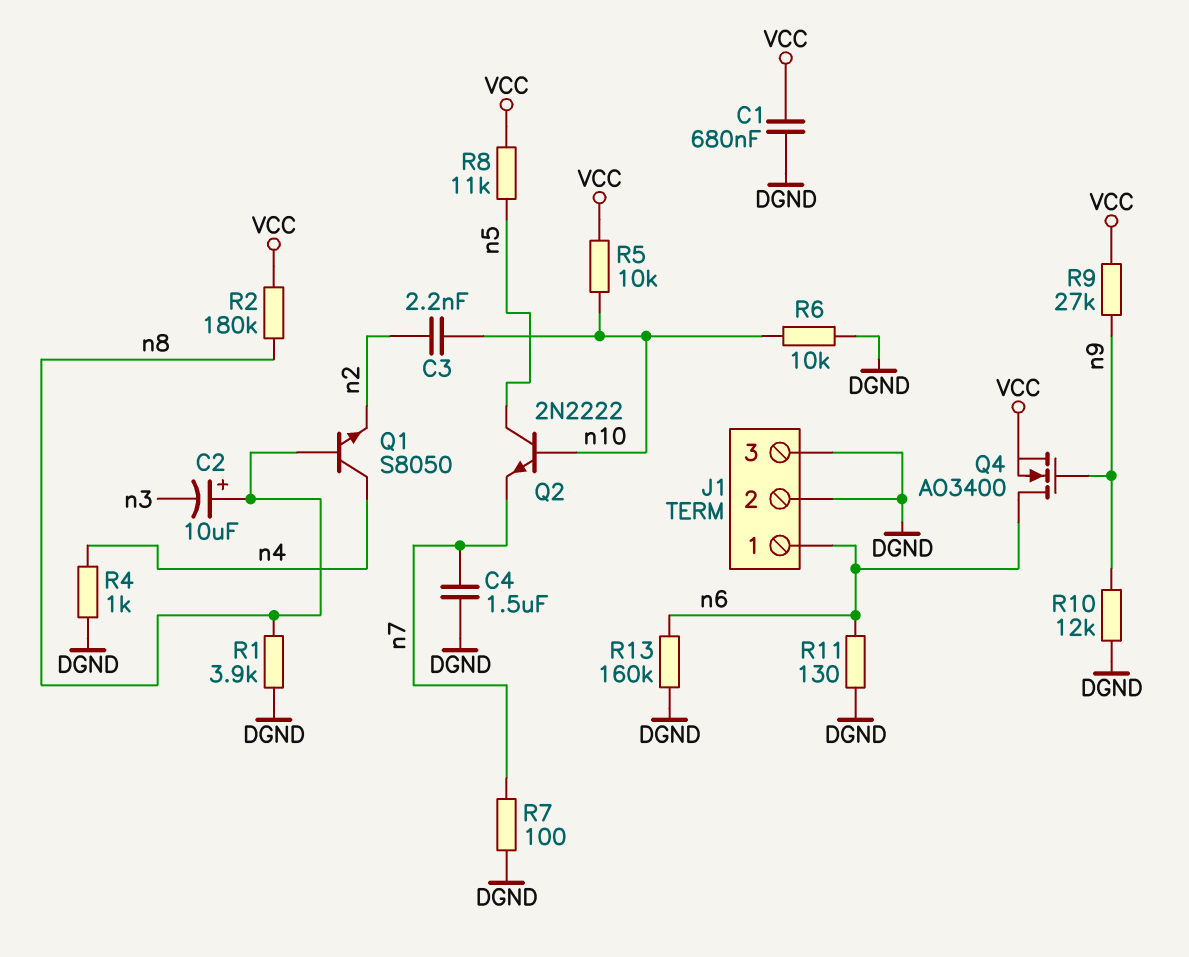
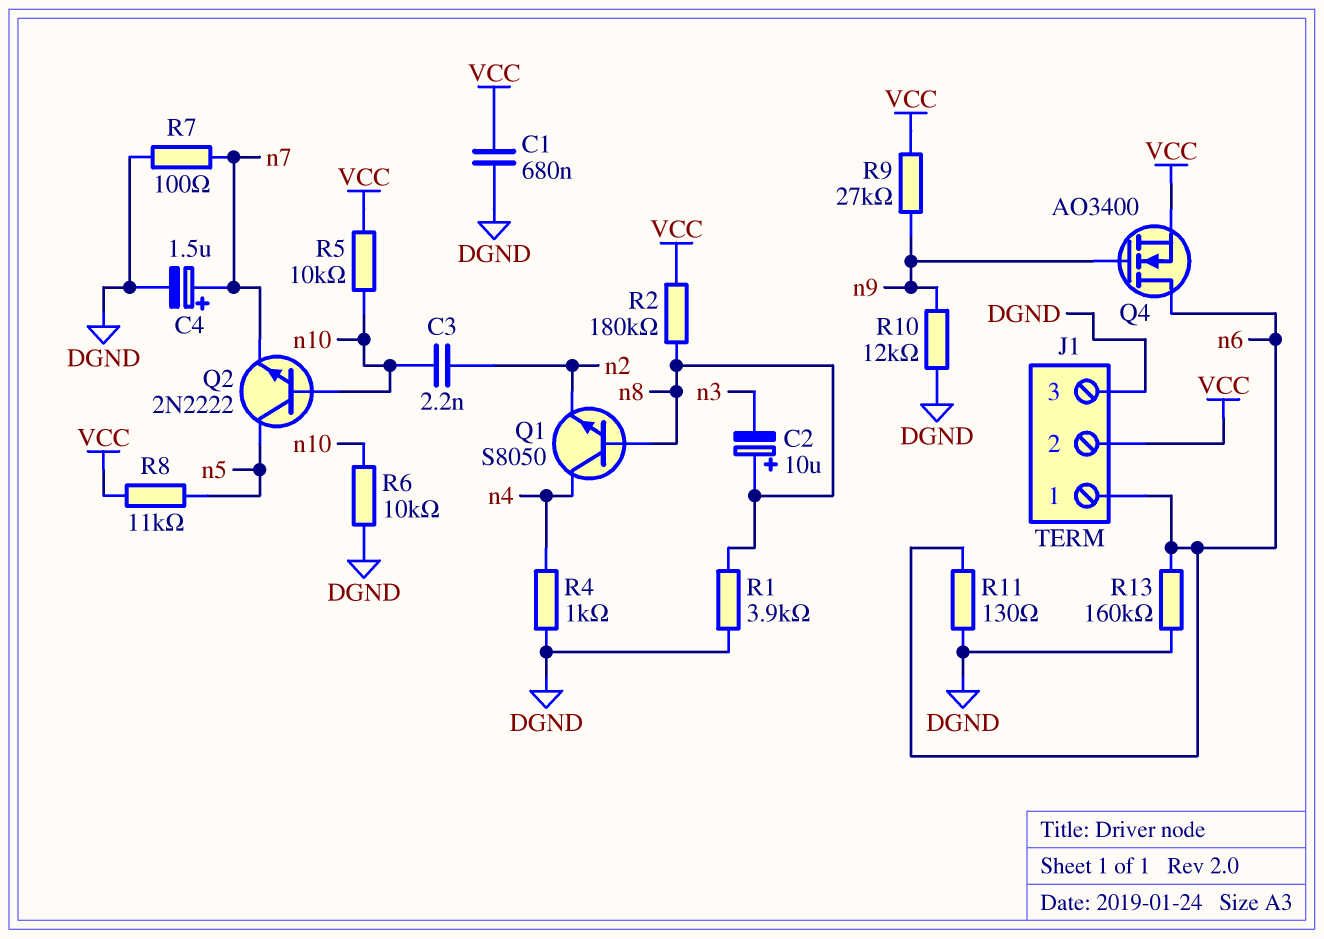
C4: 1.5uF (DGND, n7) -> 1.5uF (plus n7, minus DGND)
J1 pin 2: DGND -> VCC

